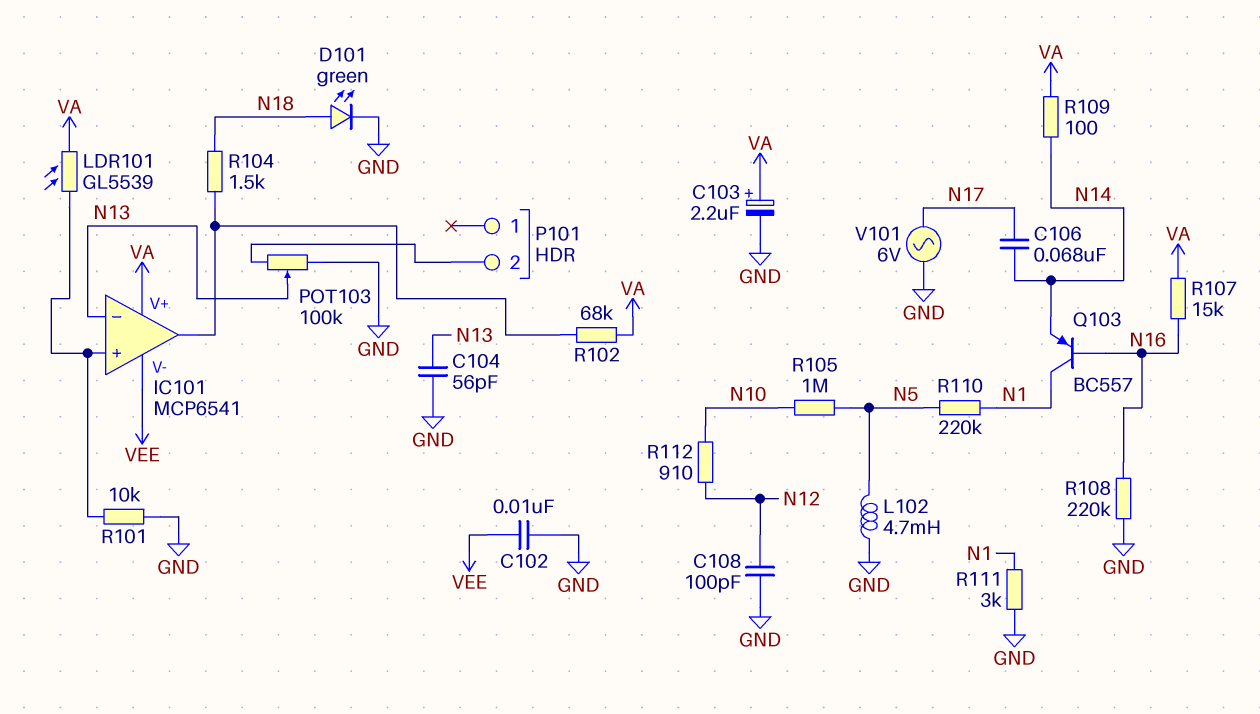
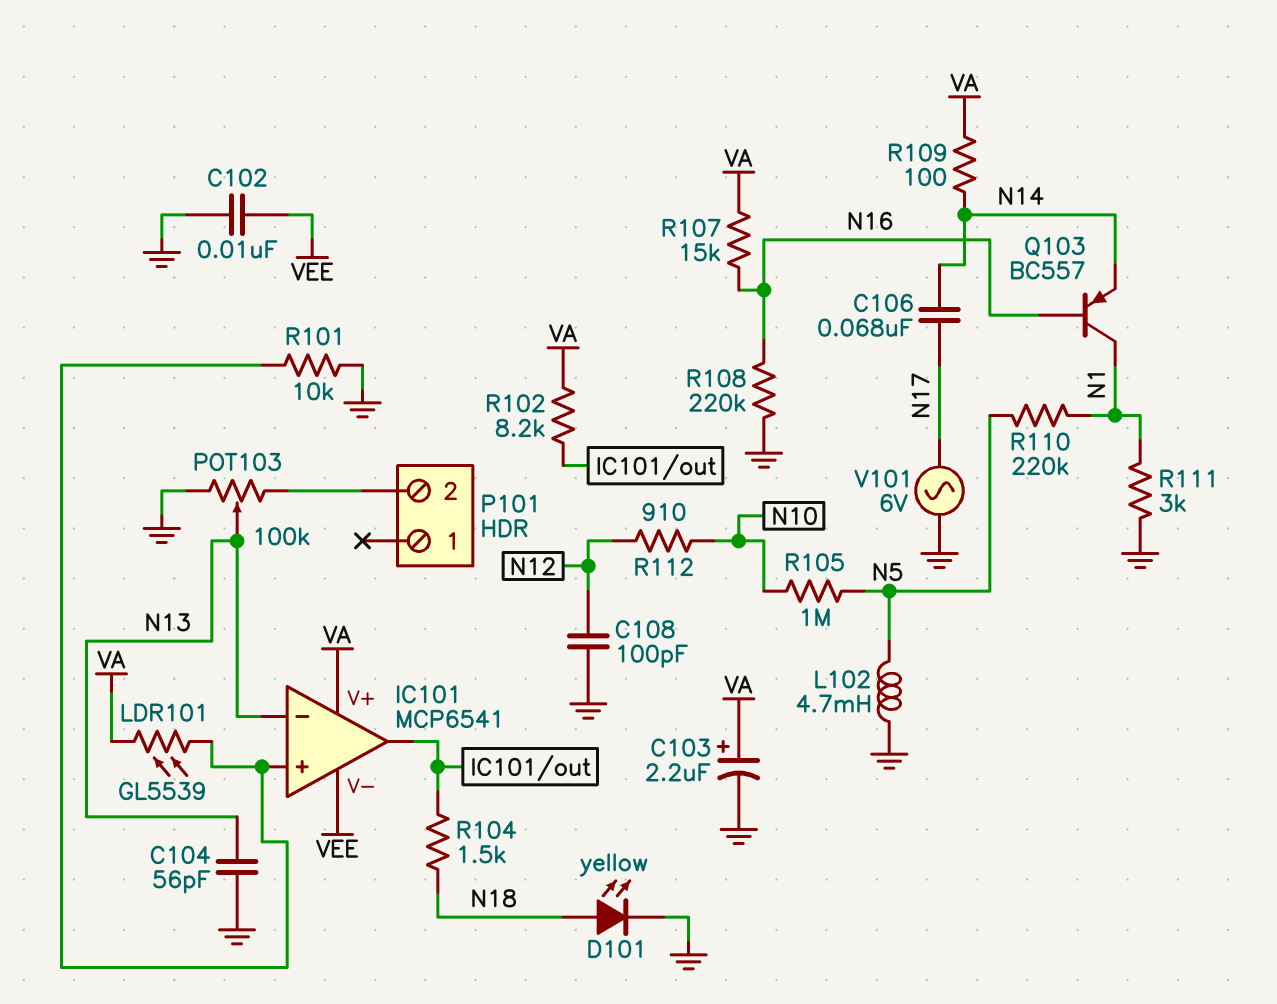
D101: LED green (A N18, K GND) -> LED yellow (A N18, K GND)
R102: 68k (IC101/out, VA) -> 8.2k (IC101/out, VA)

